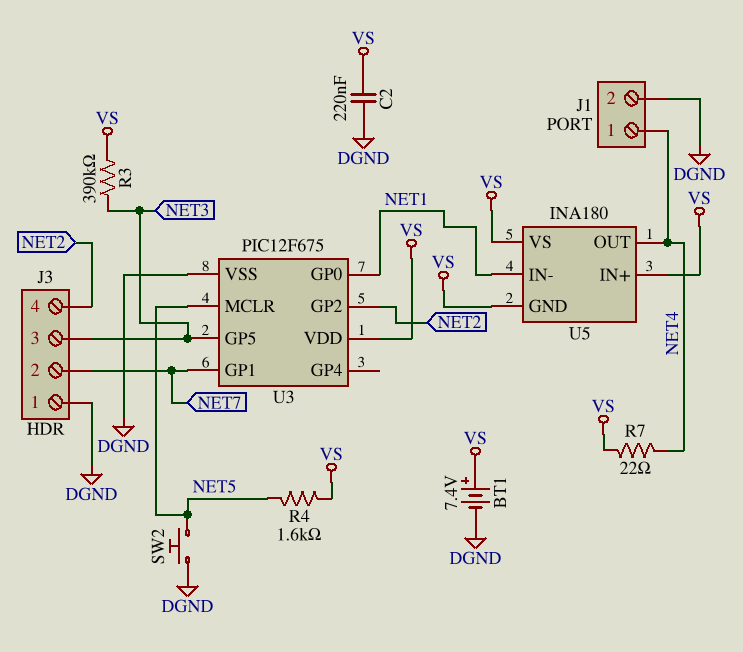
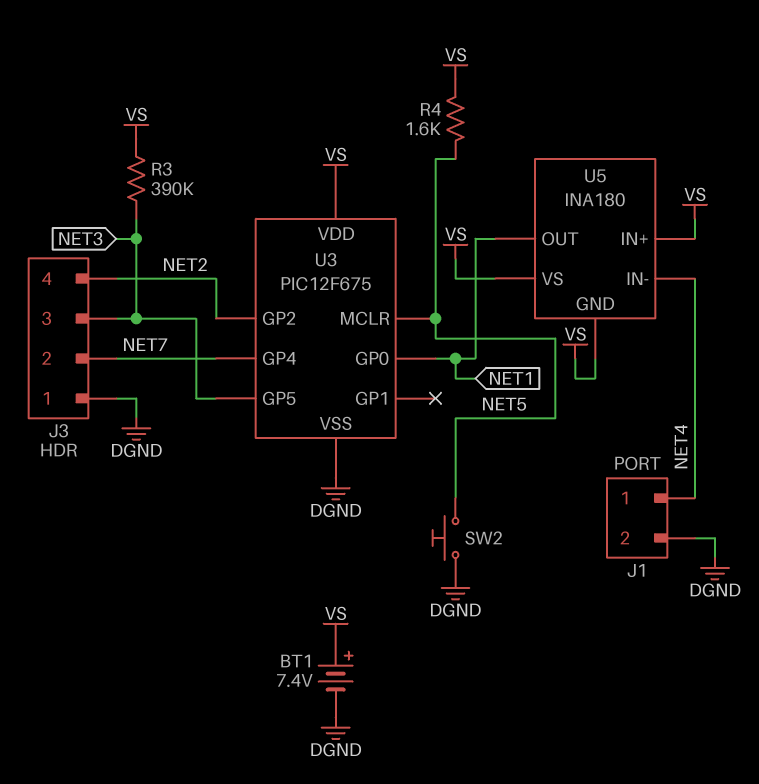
C2: 220nF (DGND, VS) -> none
R7: 22 (NET4, VS) -> none
U3 pin GP1: NET7 -> none
U3 pin GP4: none -> NET7
U5 pin IN-: NET1 -> NET4
U5 pin OUT: NET4 -> NET1

